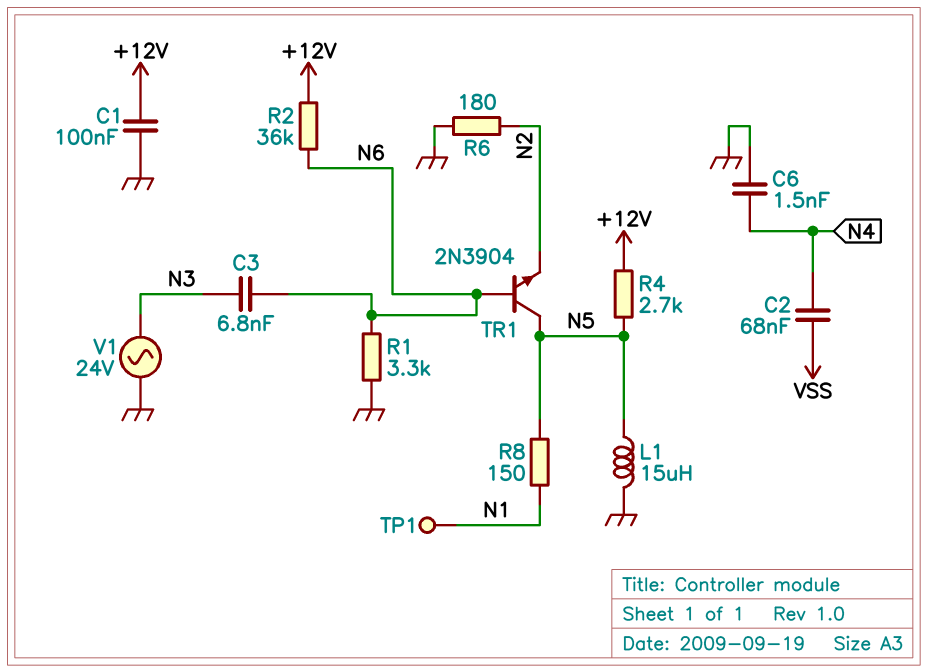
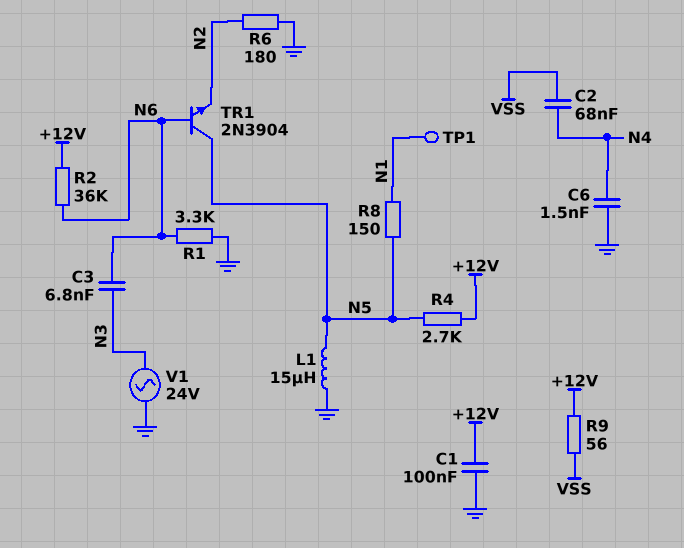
R9: none -> 56 (+12V, VSS)

